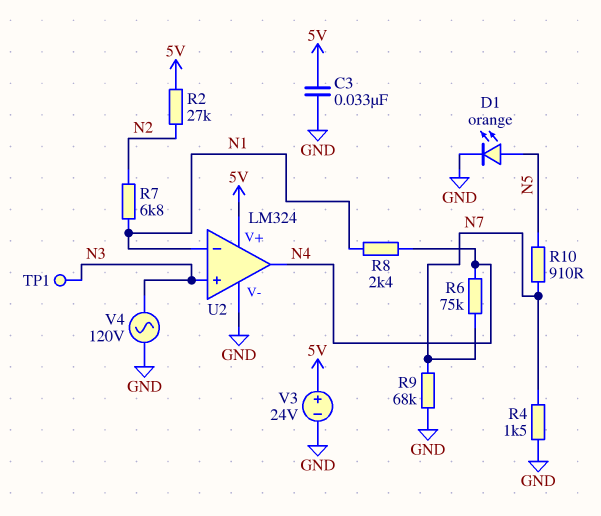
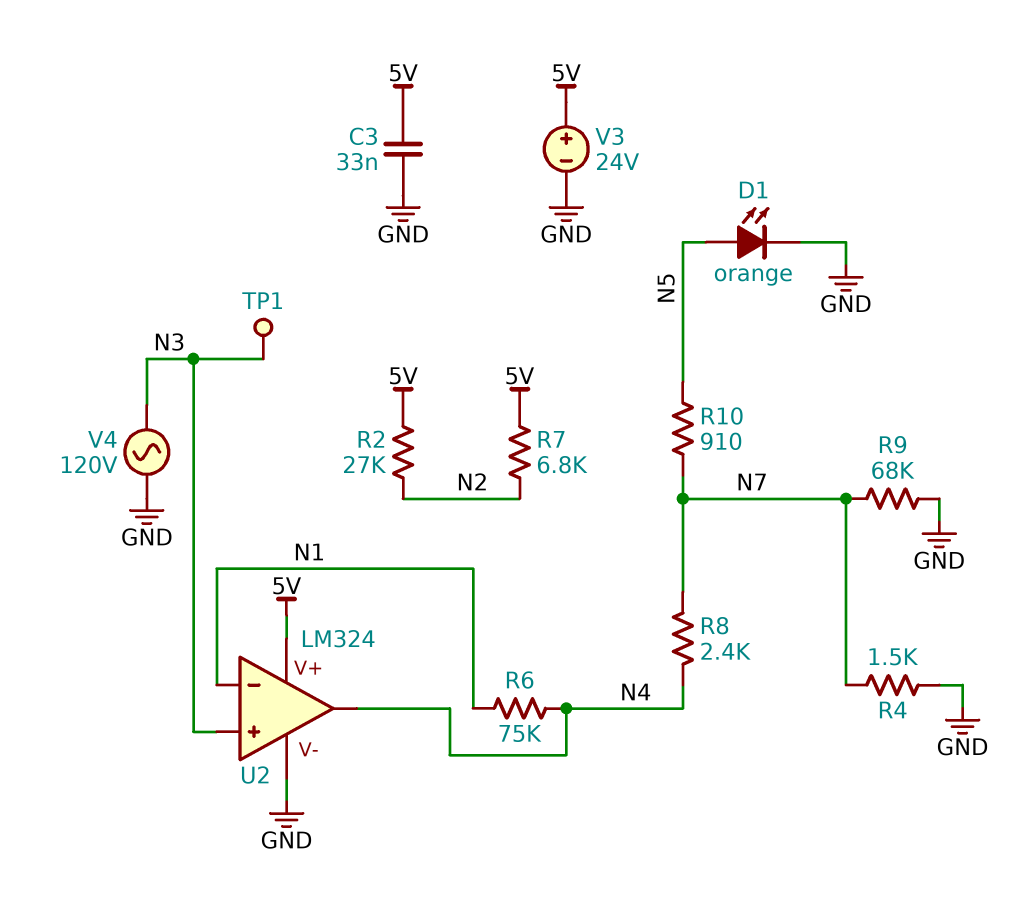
R6: 75k (N4, N7) -> 75k (N1, N4)
R7: 6.8k (N1, N2) -> 6.8k (5V, N2)
R8: 2.4k (N1, N4) -> 2.4k (N4, N7)

